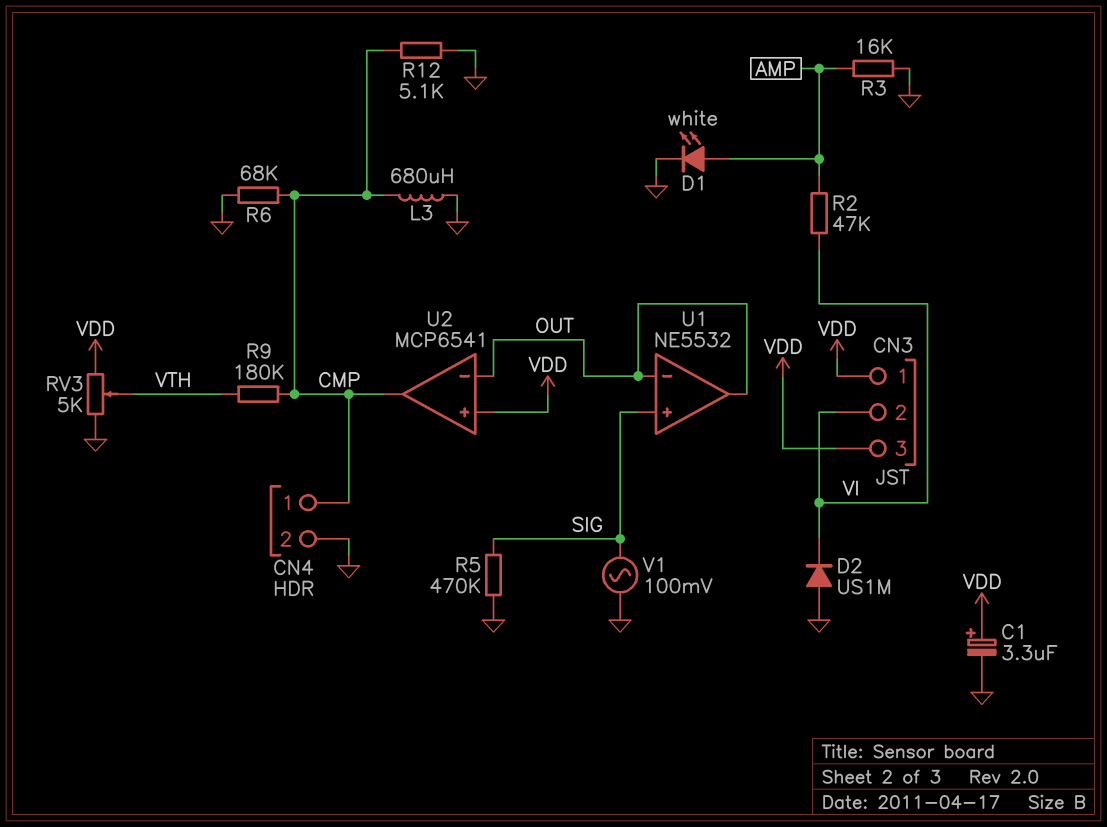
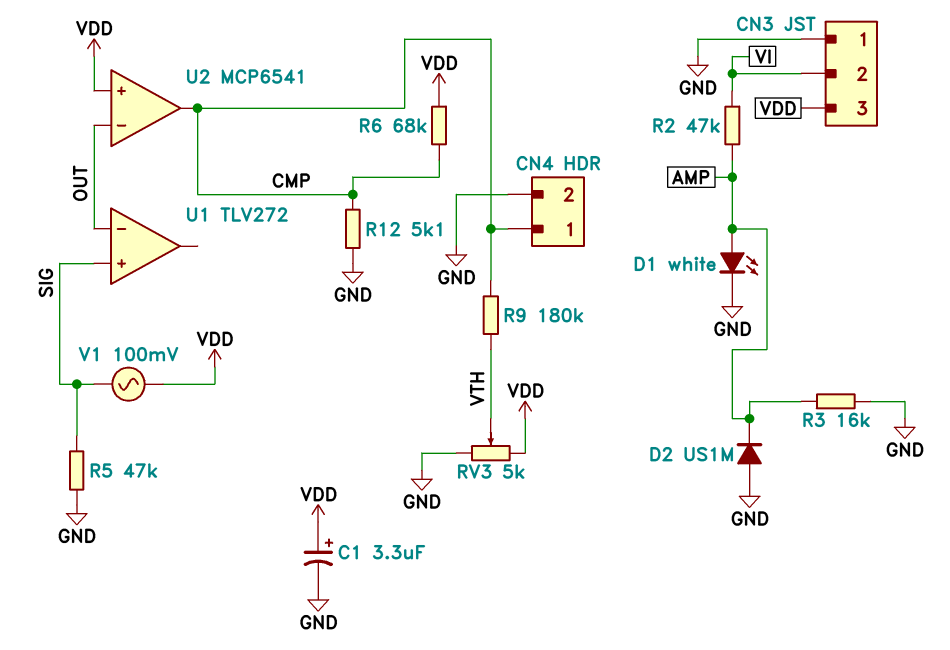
CN3 pin 1: VDD -> GND
D2: diode US1M (A GND, K VI) -> diode US1M (A GND, K AMP)
L3: 680uH (CMP, GND) -> none
R5: 470k (GND, SIG) -> 47k (GND, SIG)
R6: 68k (CMP, GND) -> 68k (CMP, VDD)
U1: NE5532 -> TLV272
U1 pin out: OUT -> none
V1: AC 100mV (GND, SIG) -> AC 100mV (SIG, VDD)

